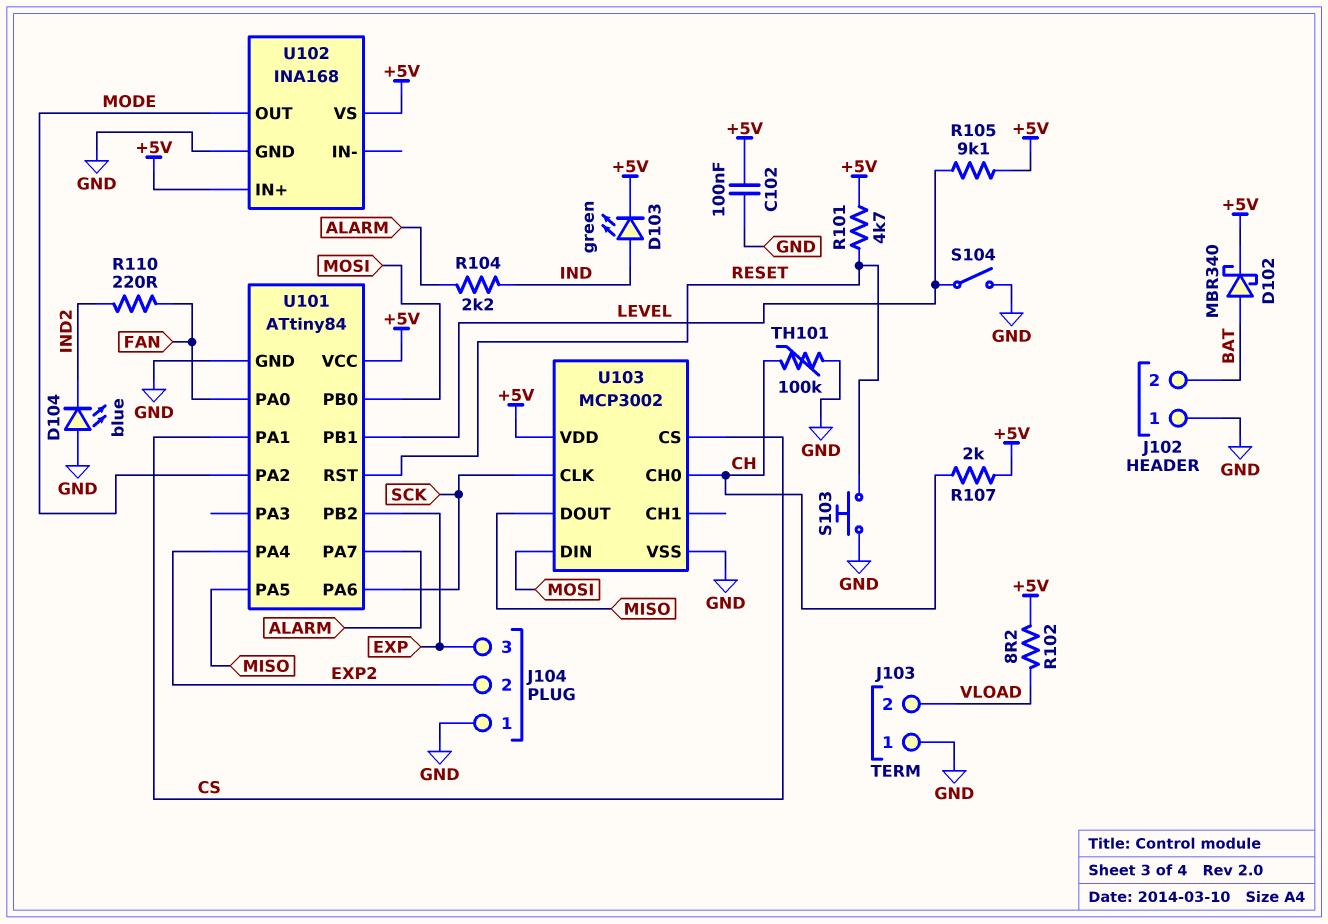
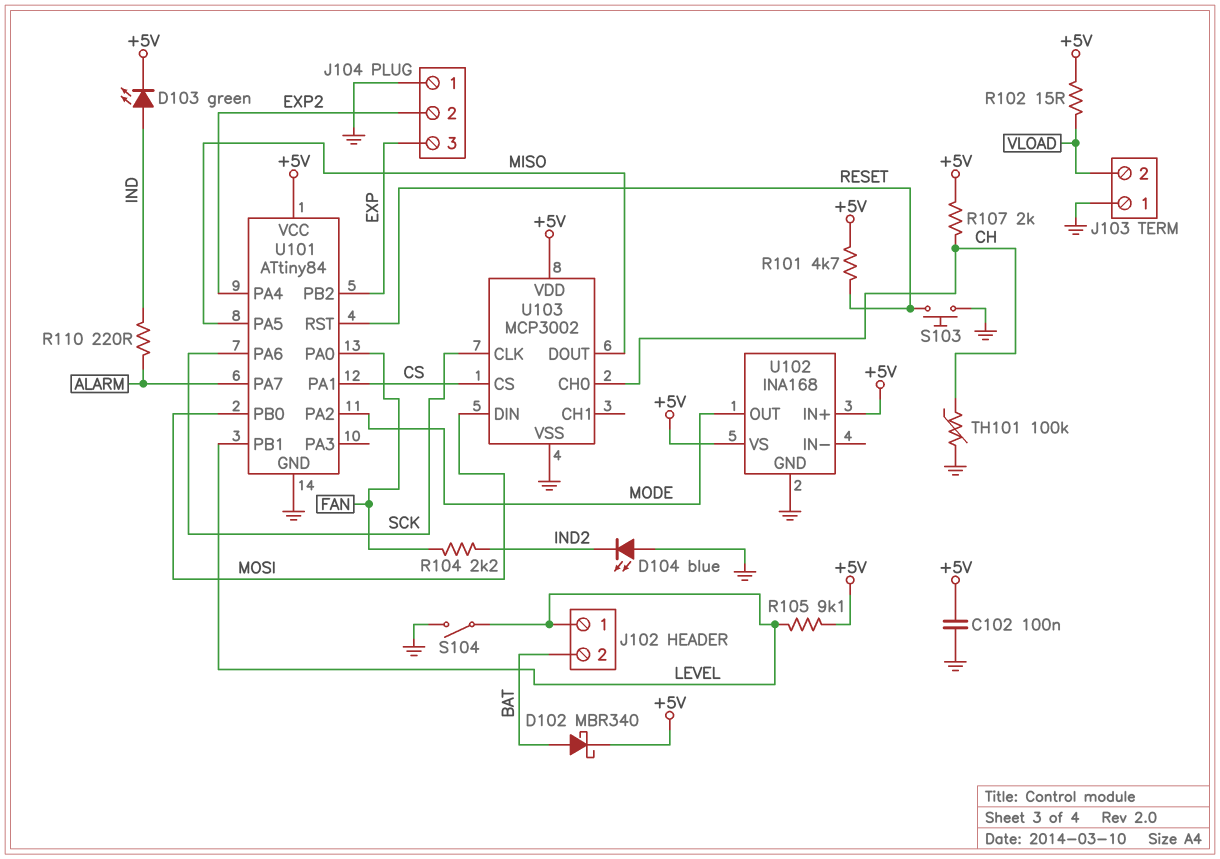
J102 pin 1: GND -> LEVEL
R102: 8.2 (+5V, VLOAD) -> 15 (+5V, VLOAD)
R104: 2.2k (ALARM, IND) -> 2.2k (FAN, IND2)
R110: 220 (FAN, IND2) -> 220 (ALARM, IND)

